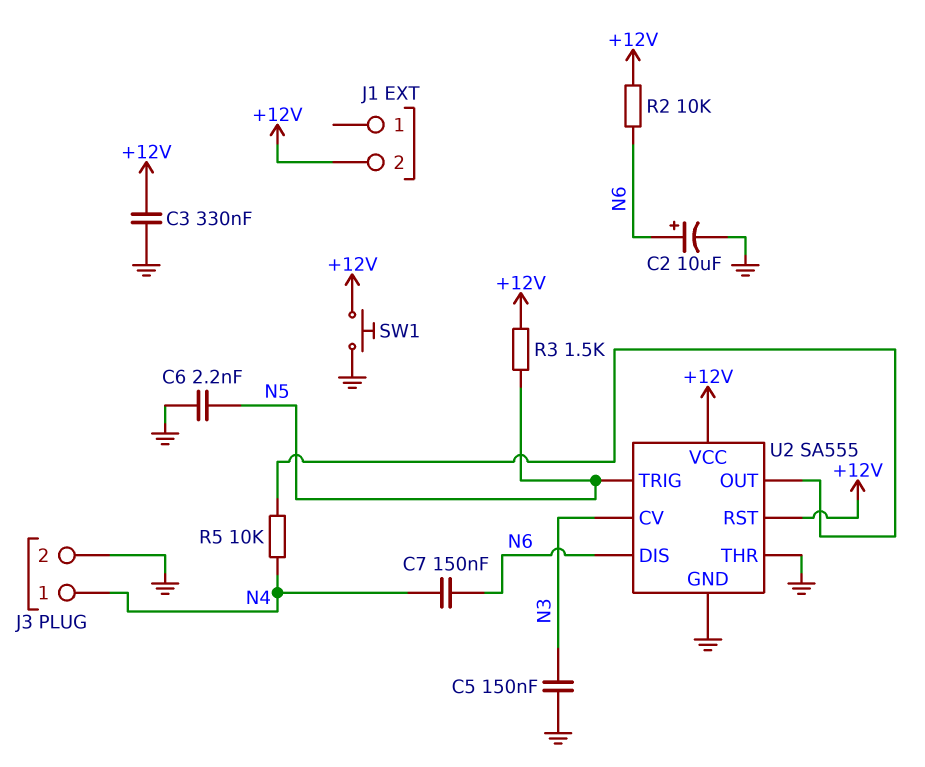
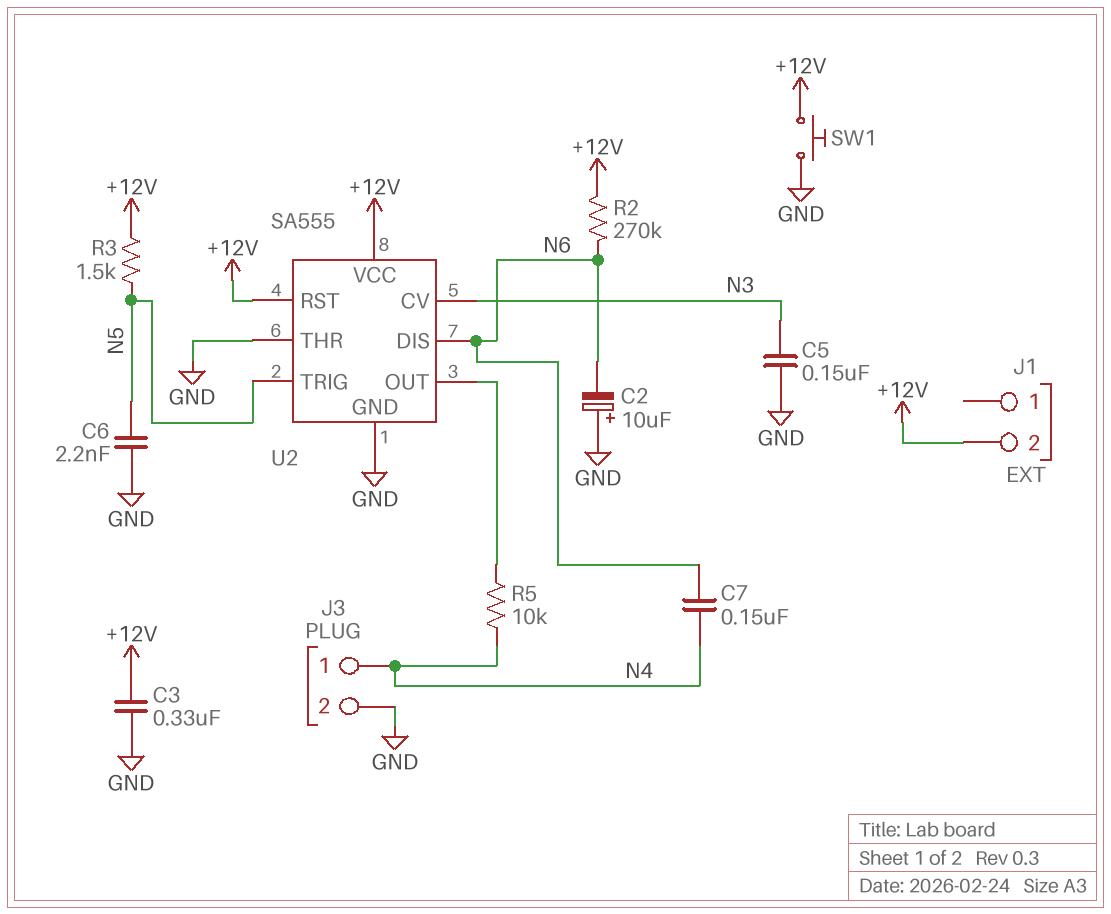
C2: 10uF (plus N6, minus GND) -> 10uF (plus GND, minus N6)
R2: 10k (+12V, N6) -> 270k (+12V, N6)

